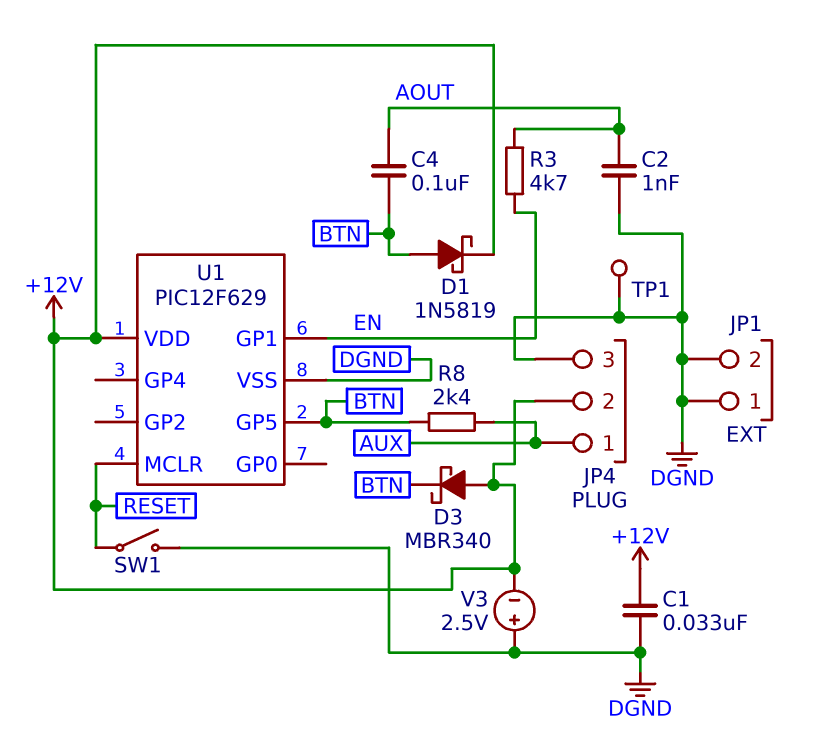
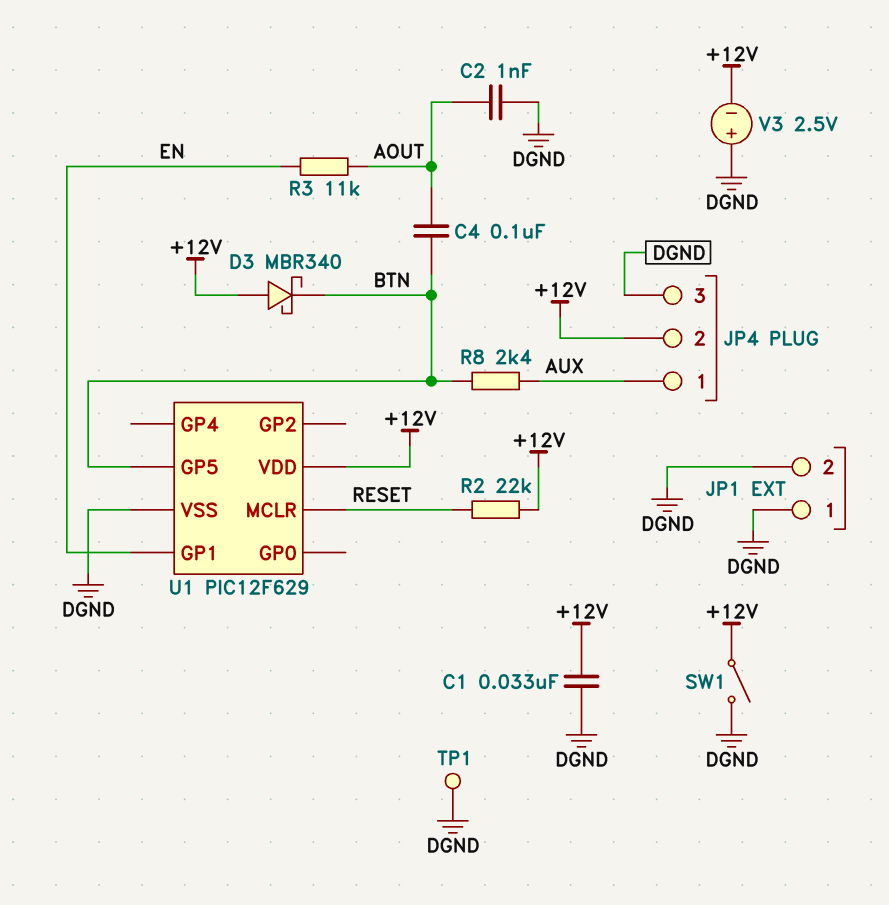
D1: schottky 1N5819 (A BTN, K +12V) -> none
R2: none -> 22k (+12V, RESET)
R3: 4.7k (AOUT, EN) -> 11k (AOUT, EN)
SW1: switch (DGND, RESET) -> switch (+12V, DGND)

